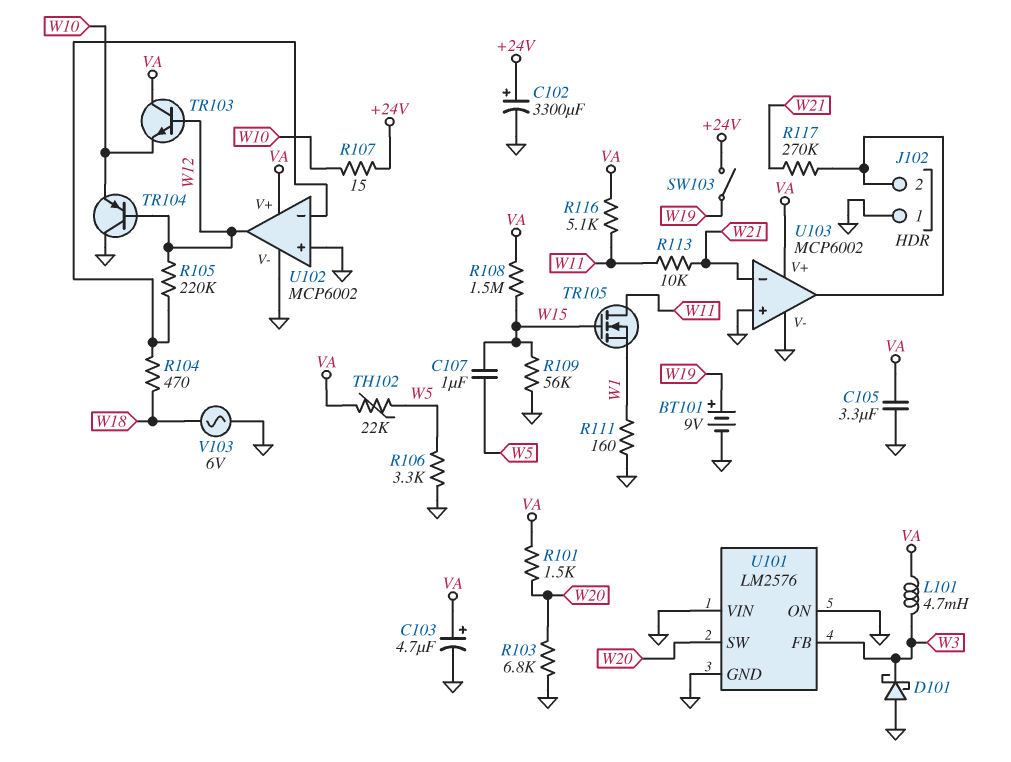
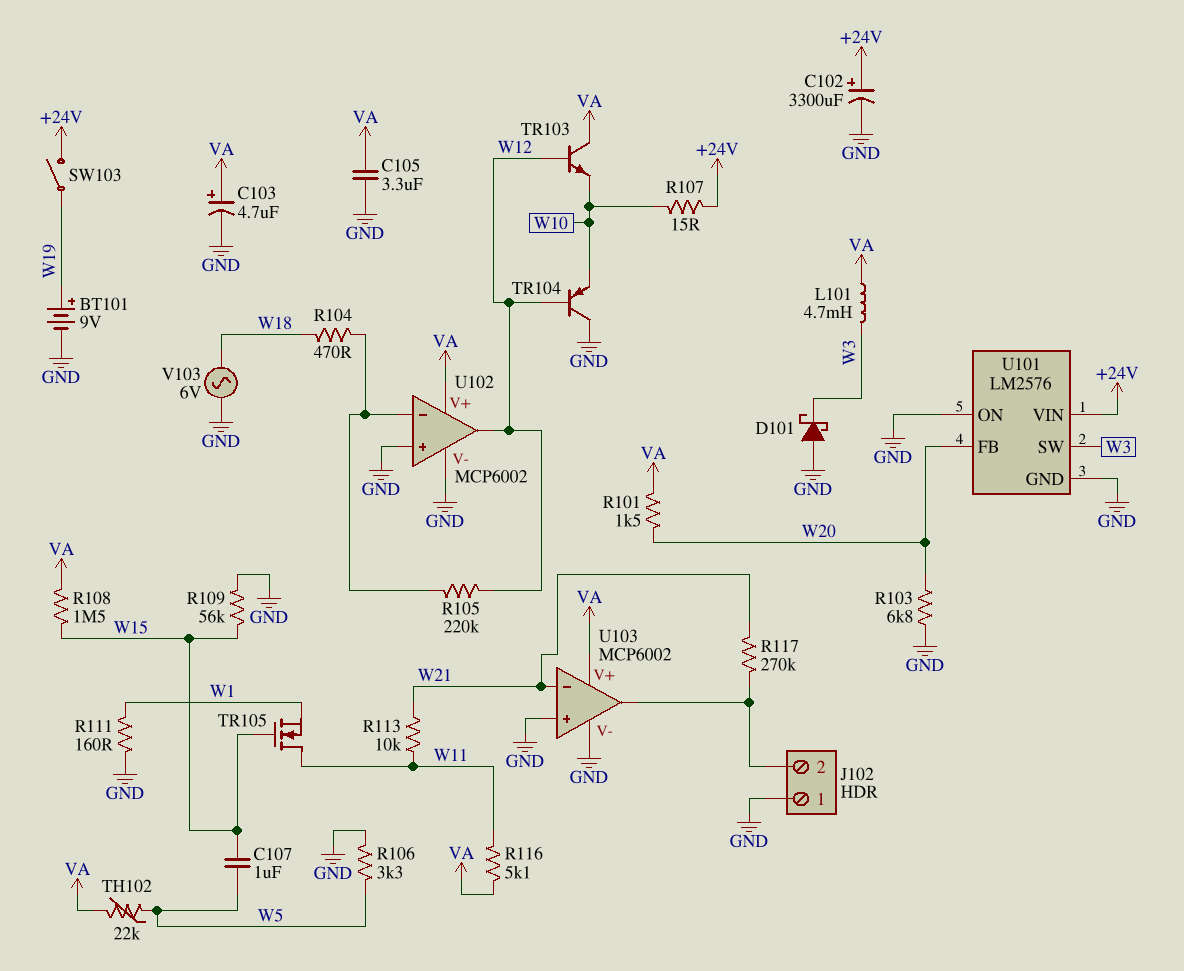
U101 pin FB: W3 -> W20
U101 pin SW: W20 -> W3
U101 pin VIN: GND -> +24V

